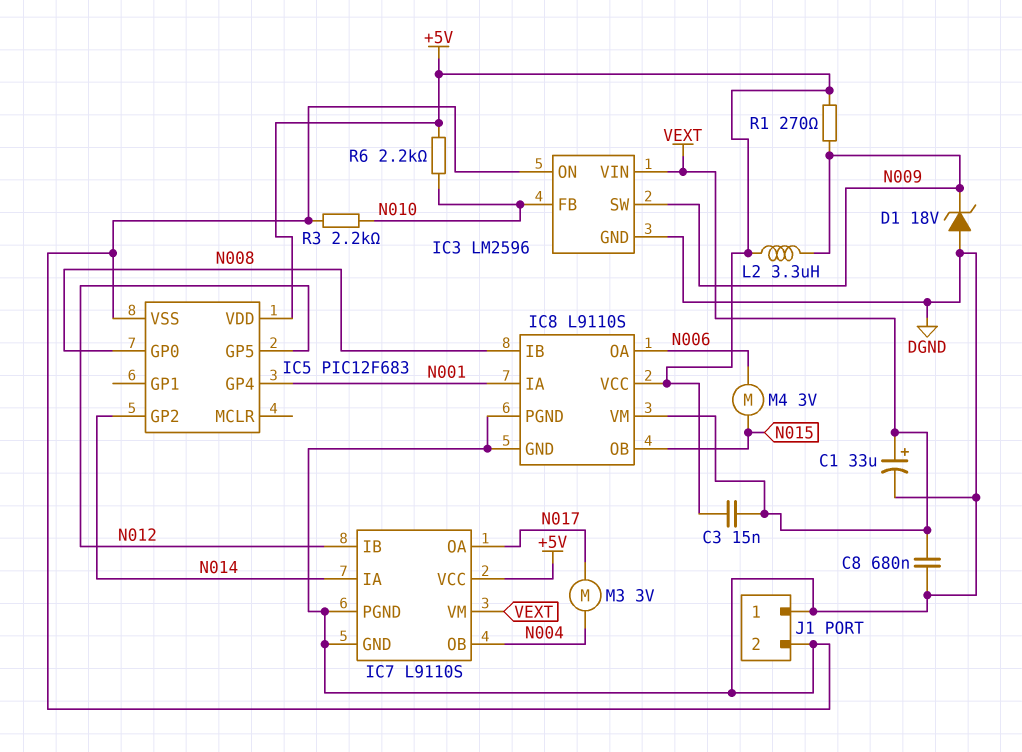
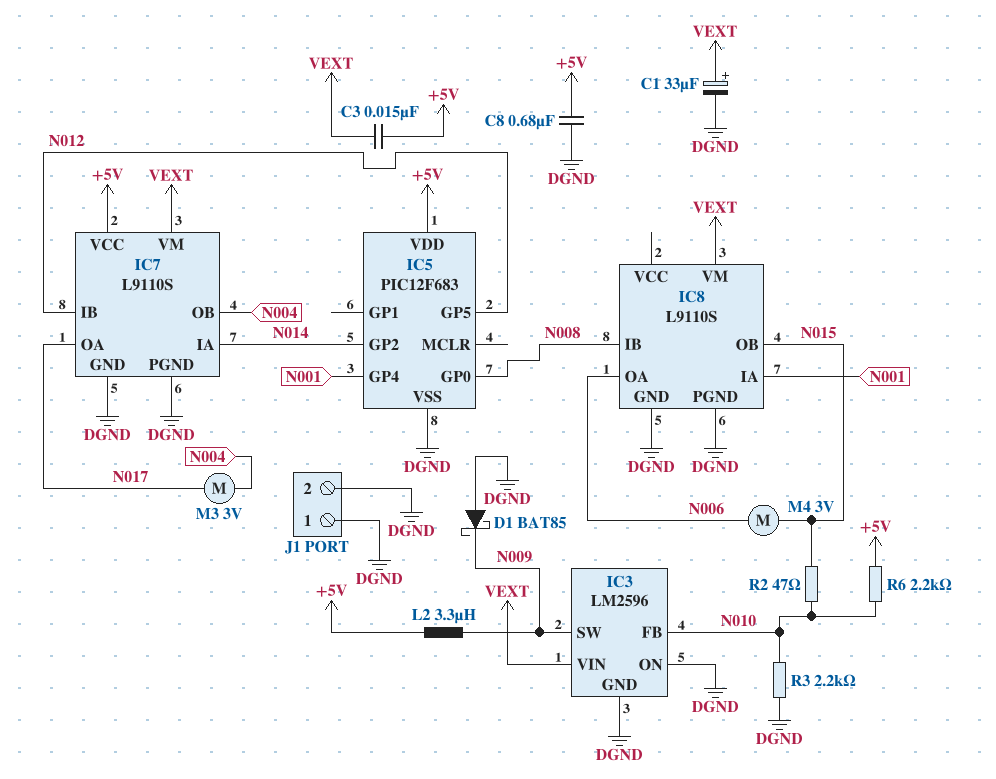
C8: 680nF (DGND, VEXT) -> 680nF (+5V, DGND)
D1: zener 18V (A DGND, K N009) -> schottky BAT85 (A DGND, K N009)
IC8 pin VCC: +5V -> none
R1: 270 (+5V, N009) -> none
R2: none -> 47 (N010, N015)

